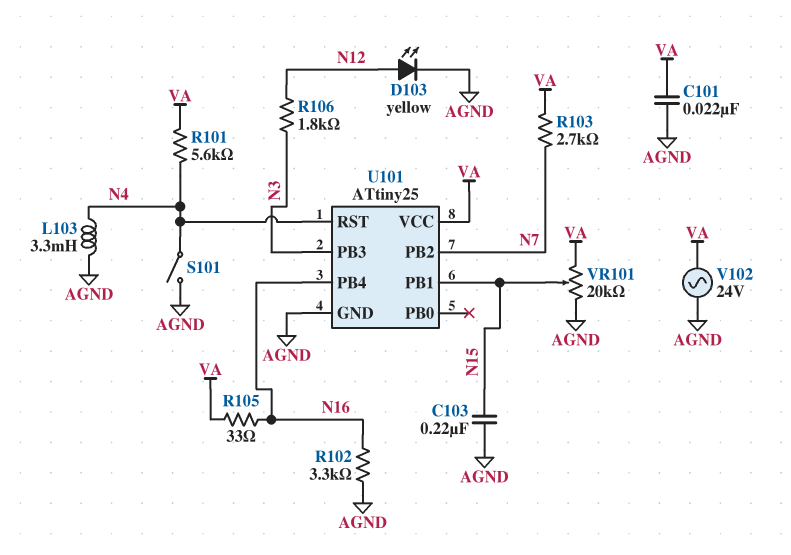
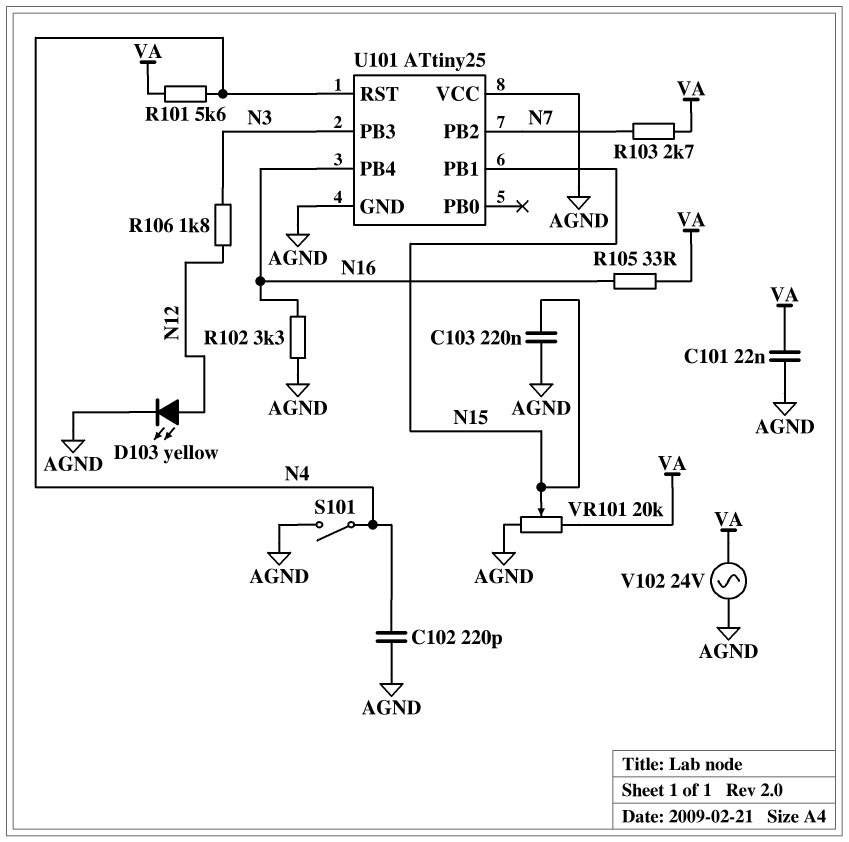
C102: none -> 220pF (AGND, N4)
L103: 3.3mH (AGND, N4) -> none
U101 pin VCC: VA -> AGND

